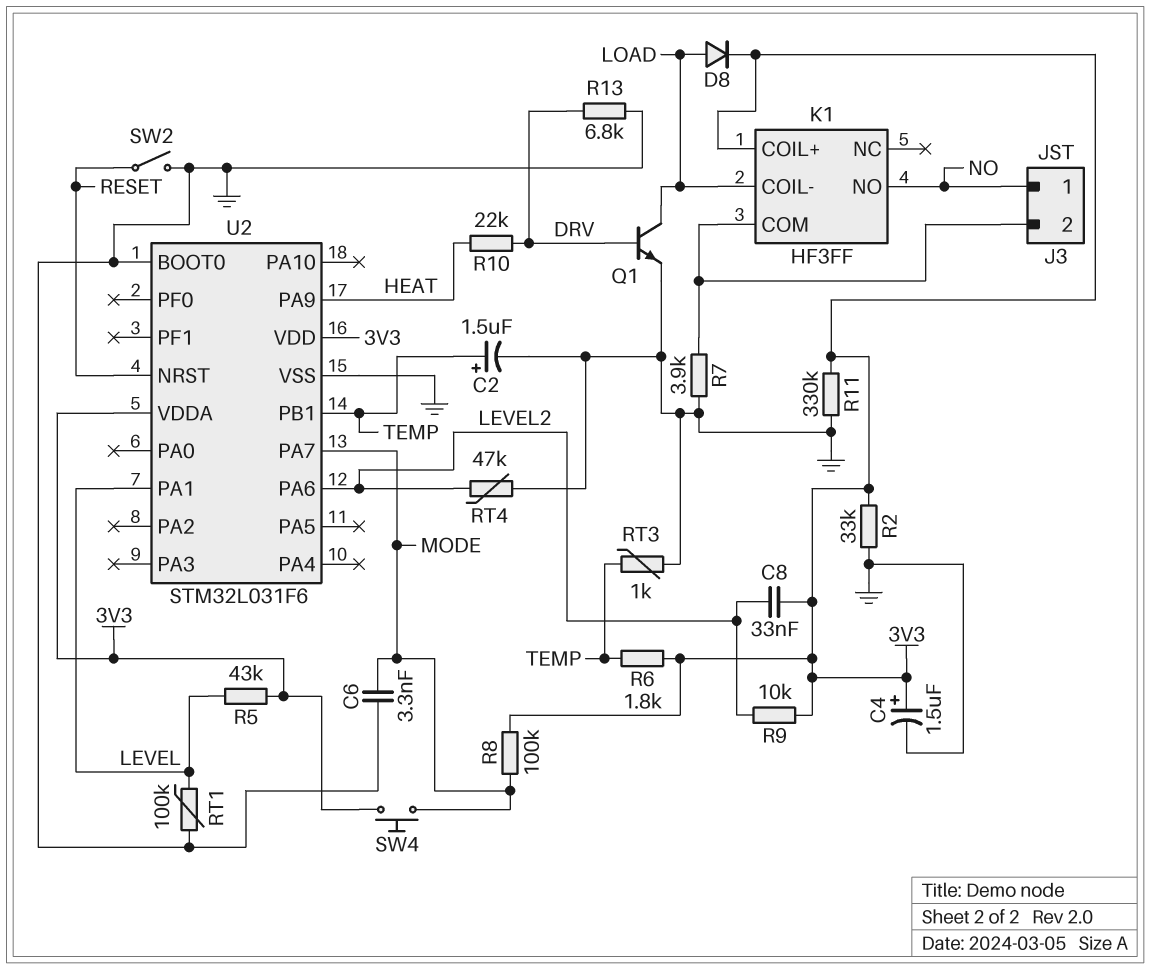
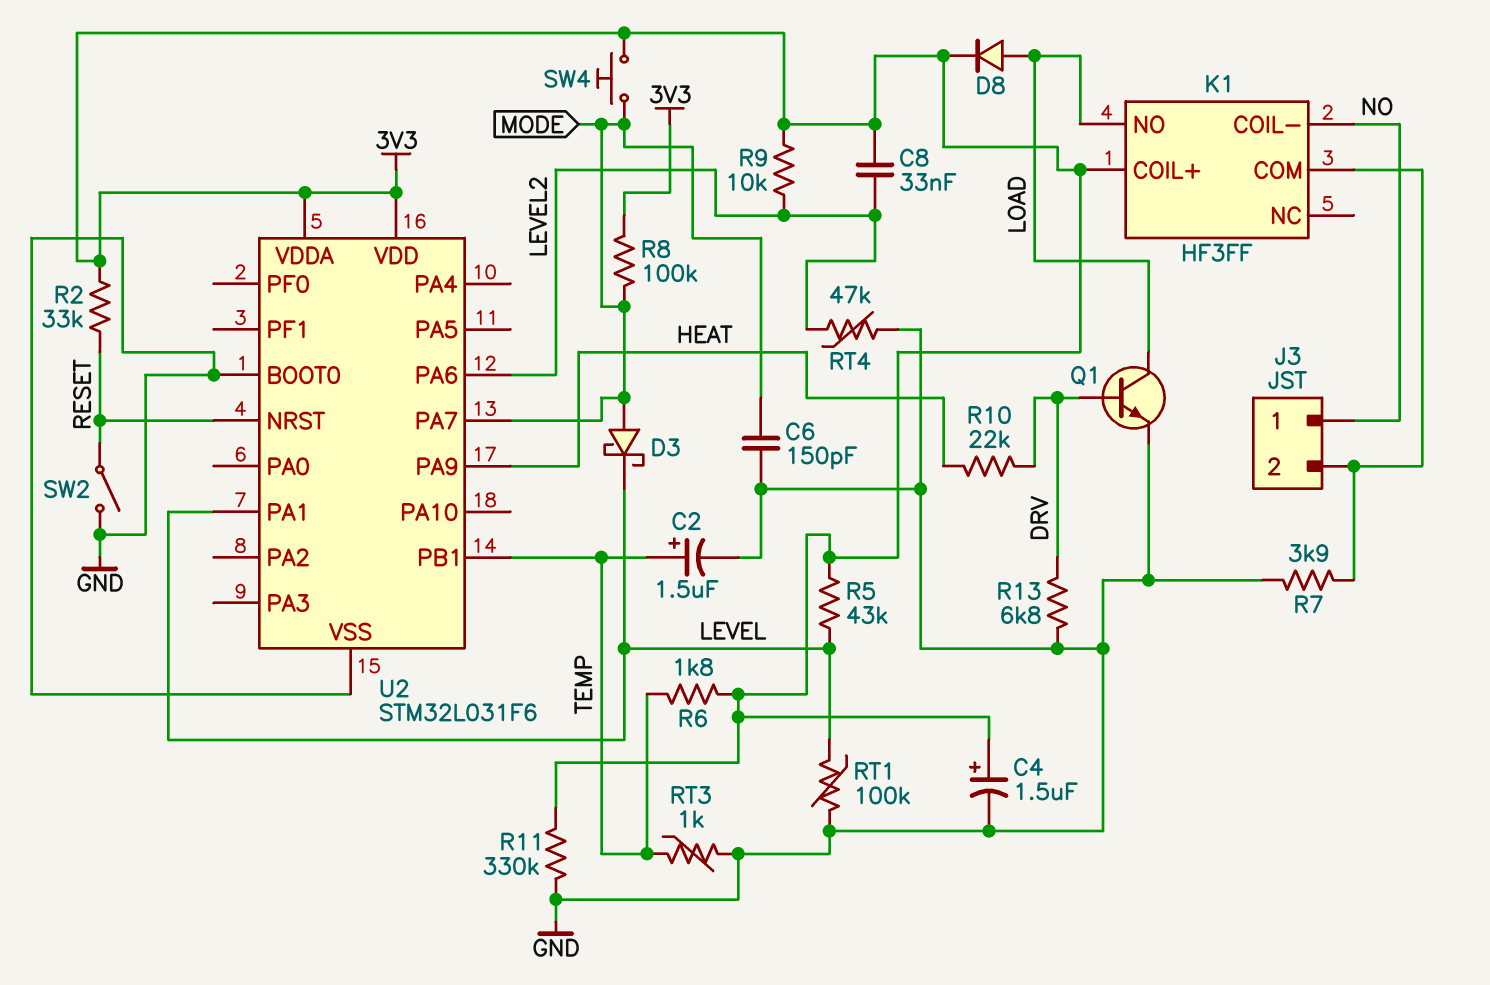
C6: 3.3nF (GND, MODE) -> 150pF (GND, MODE)
D3: none -> schottky (A MODE, K LEVEL)
K1 pin COIL-: LOAD -> NO
K1 pin NO: NO -> LOAD
R2: 33k (3V3, GND) -> 33k (3V3, RESET)

